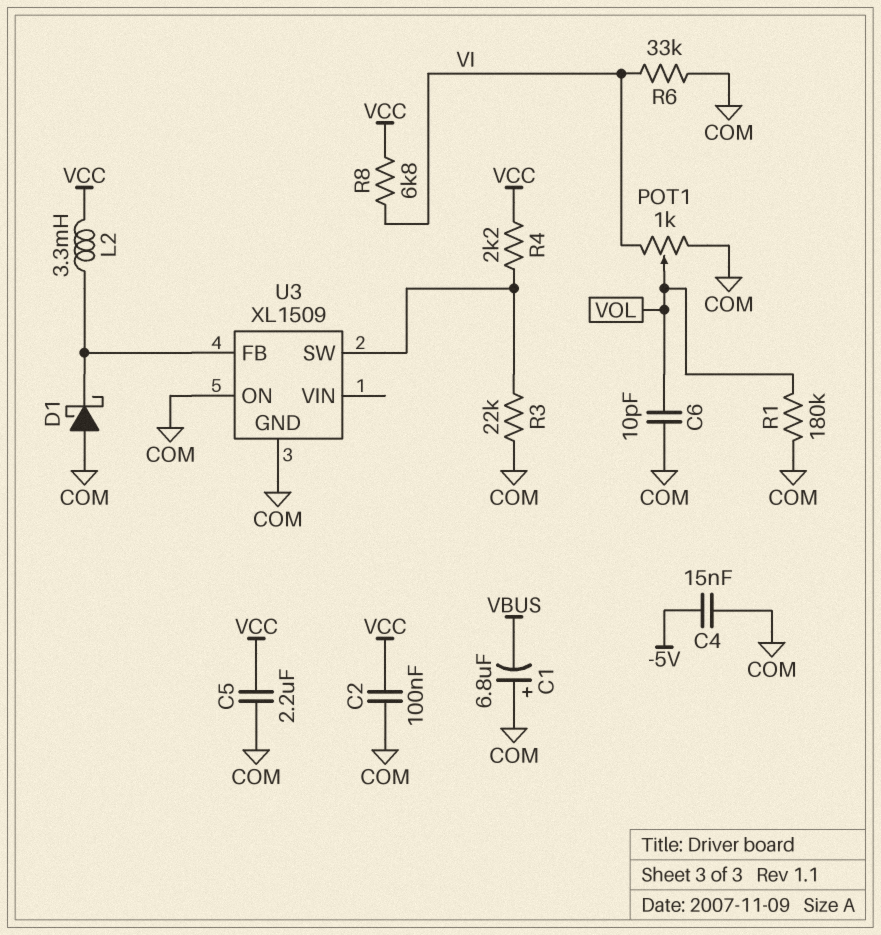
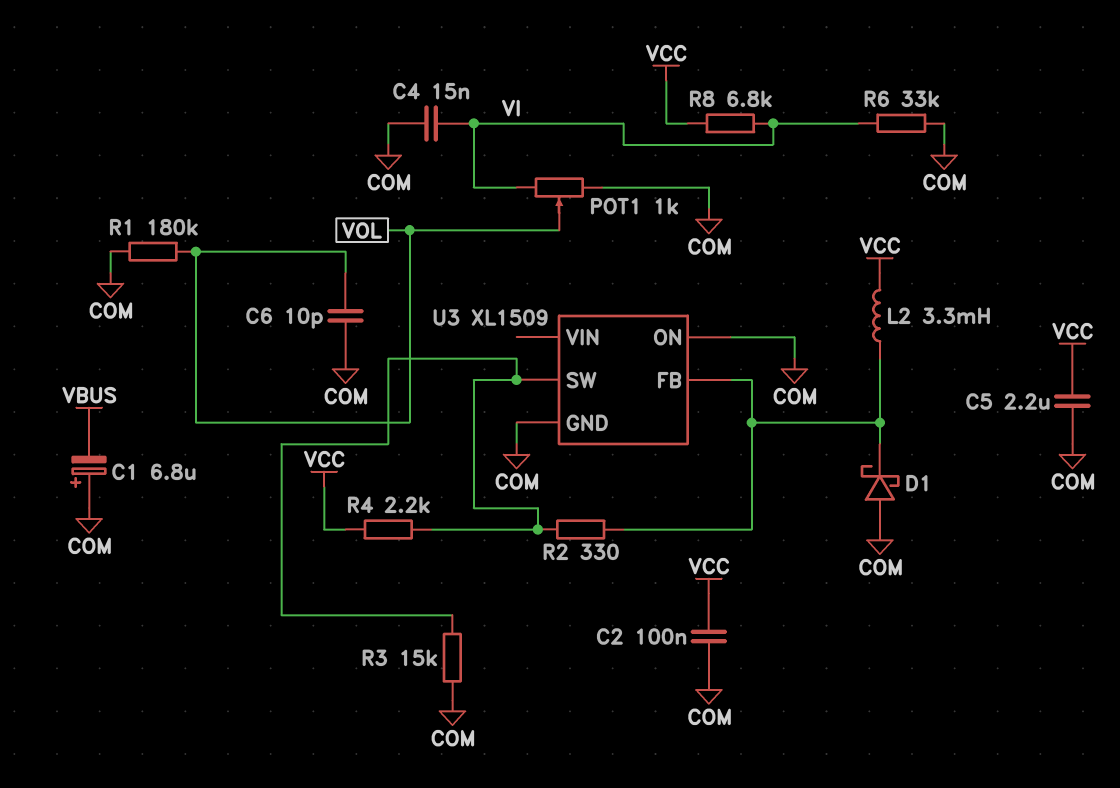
C4: 15nF (-5V, COM) -> 15nF (COM, VI)
R2: none -> 330 (U3/FB, U3/SW)
R3: 22k (COM, U3/SW) -> 15k (COM, U3/SW)

